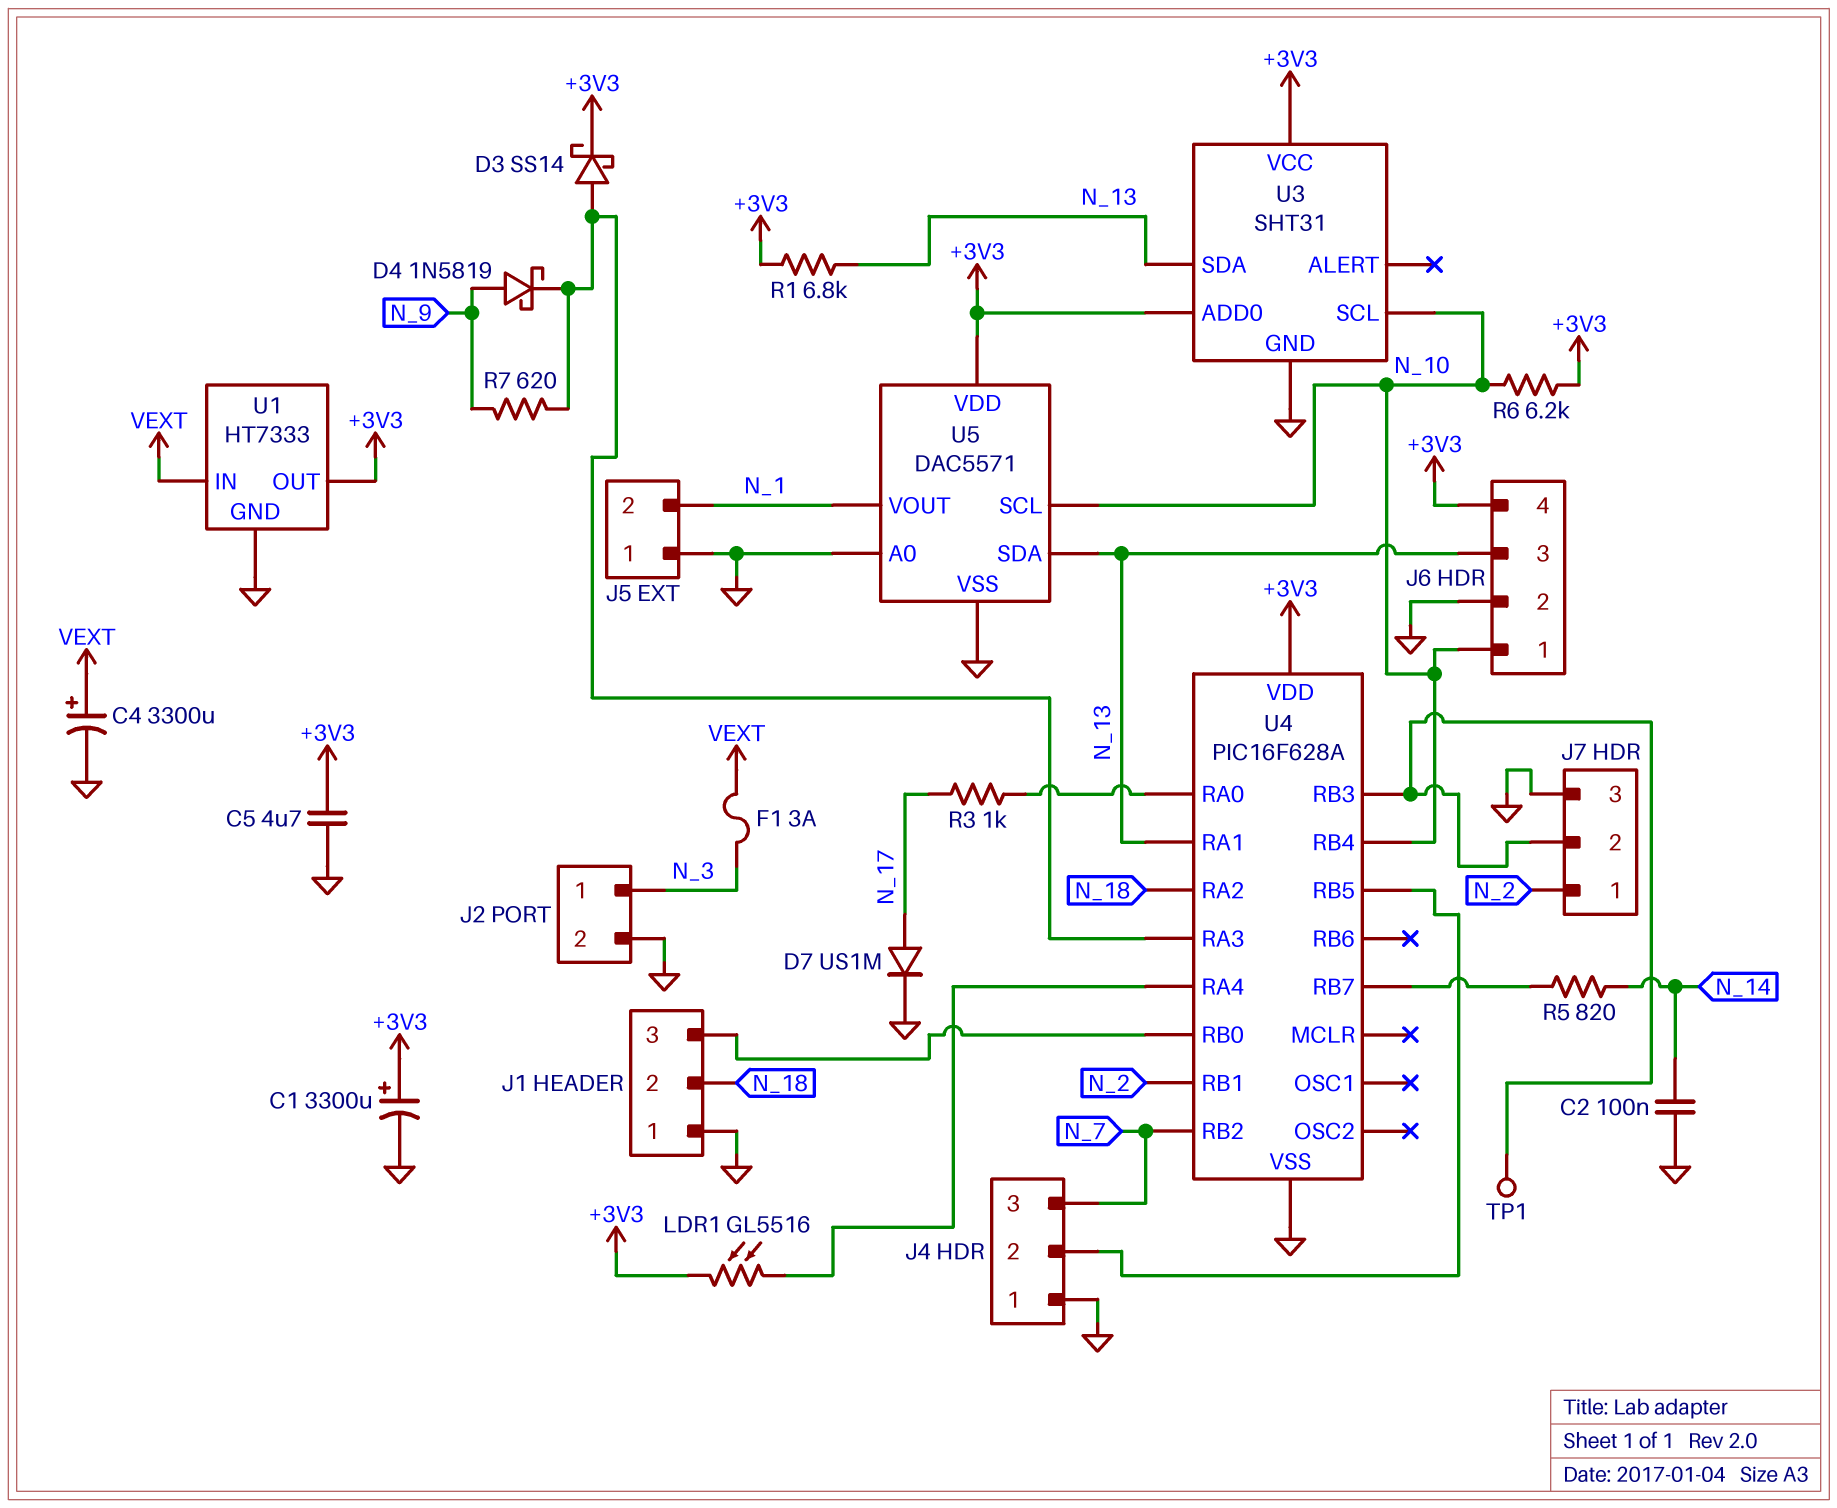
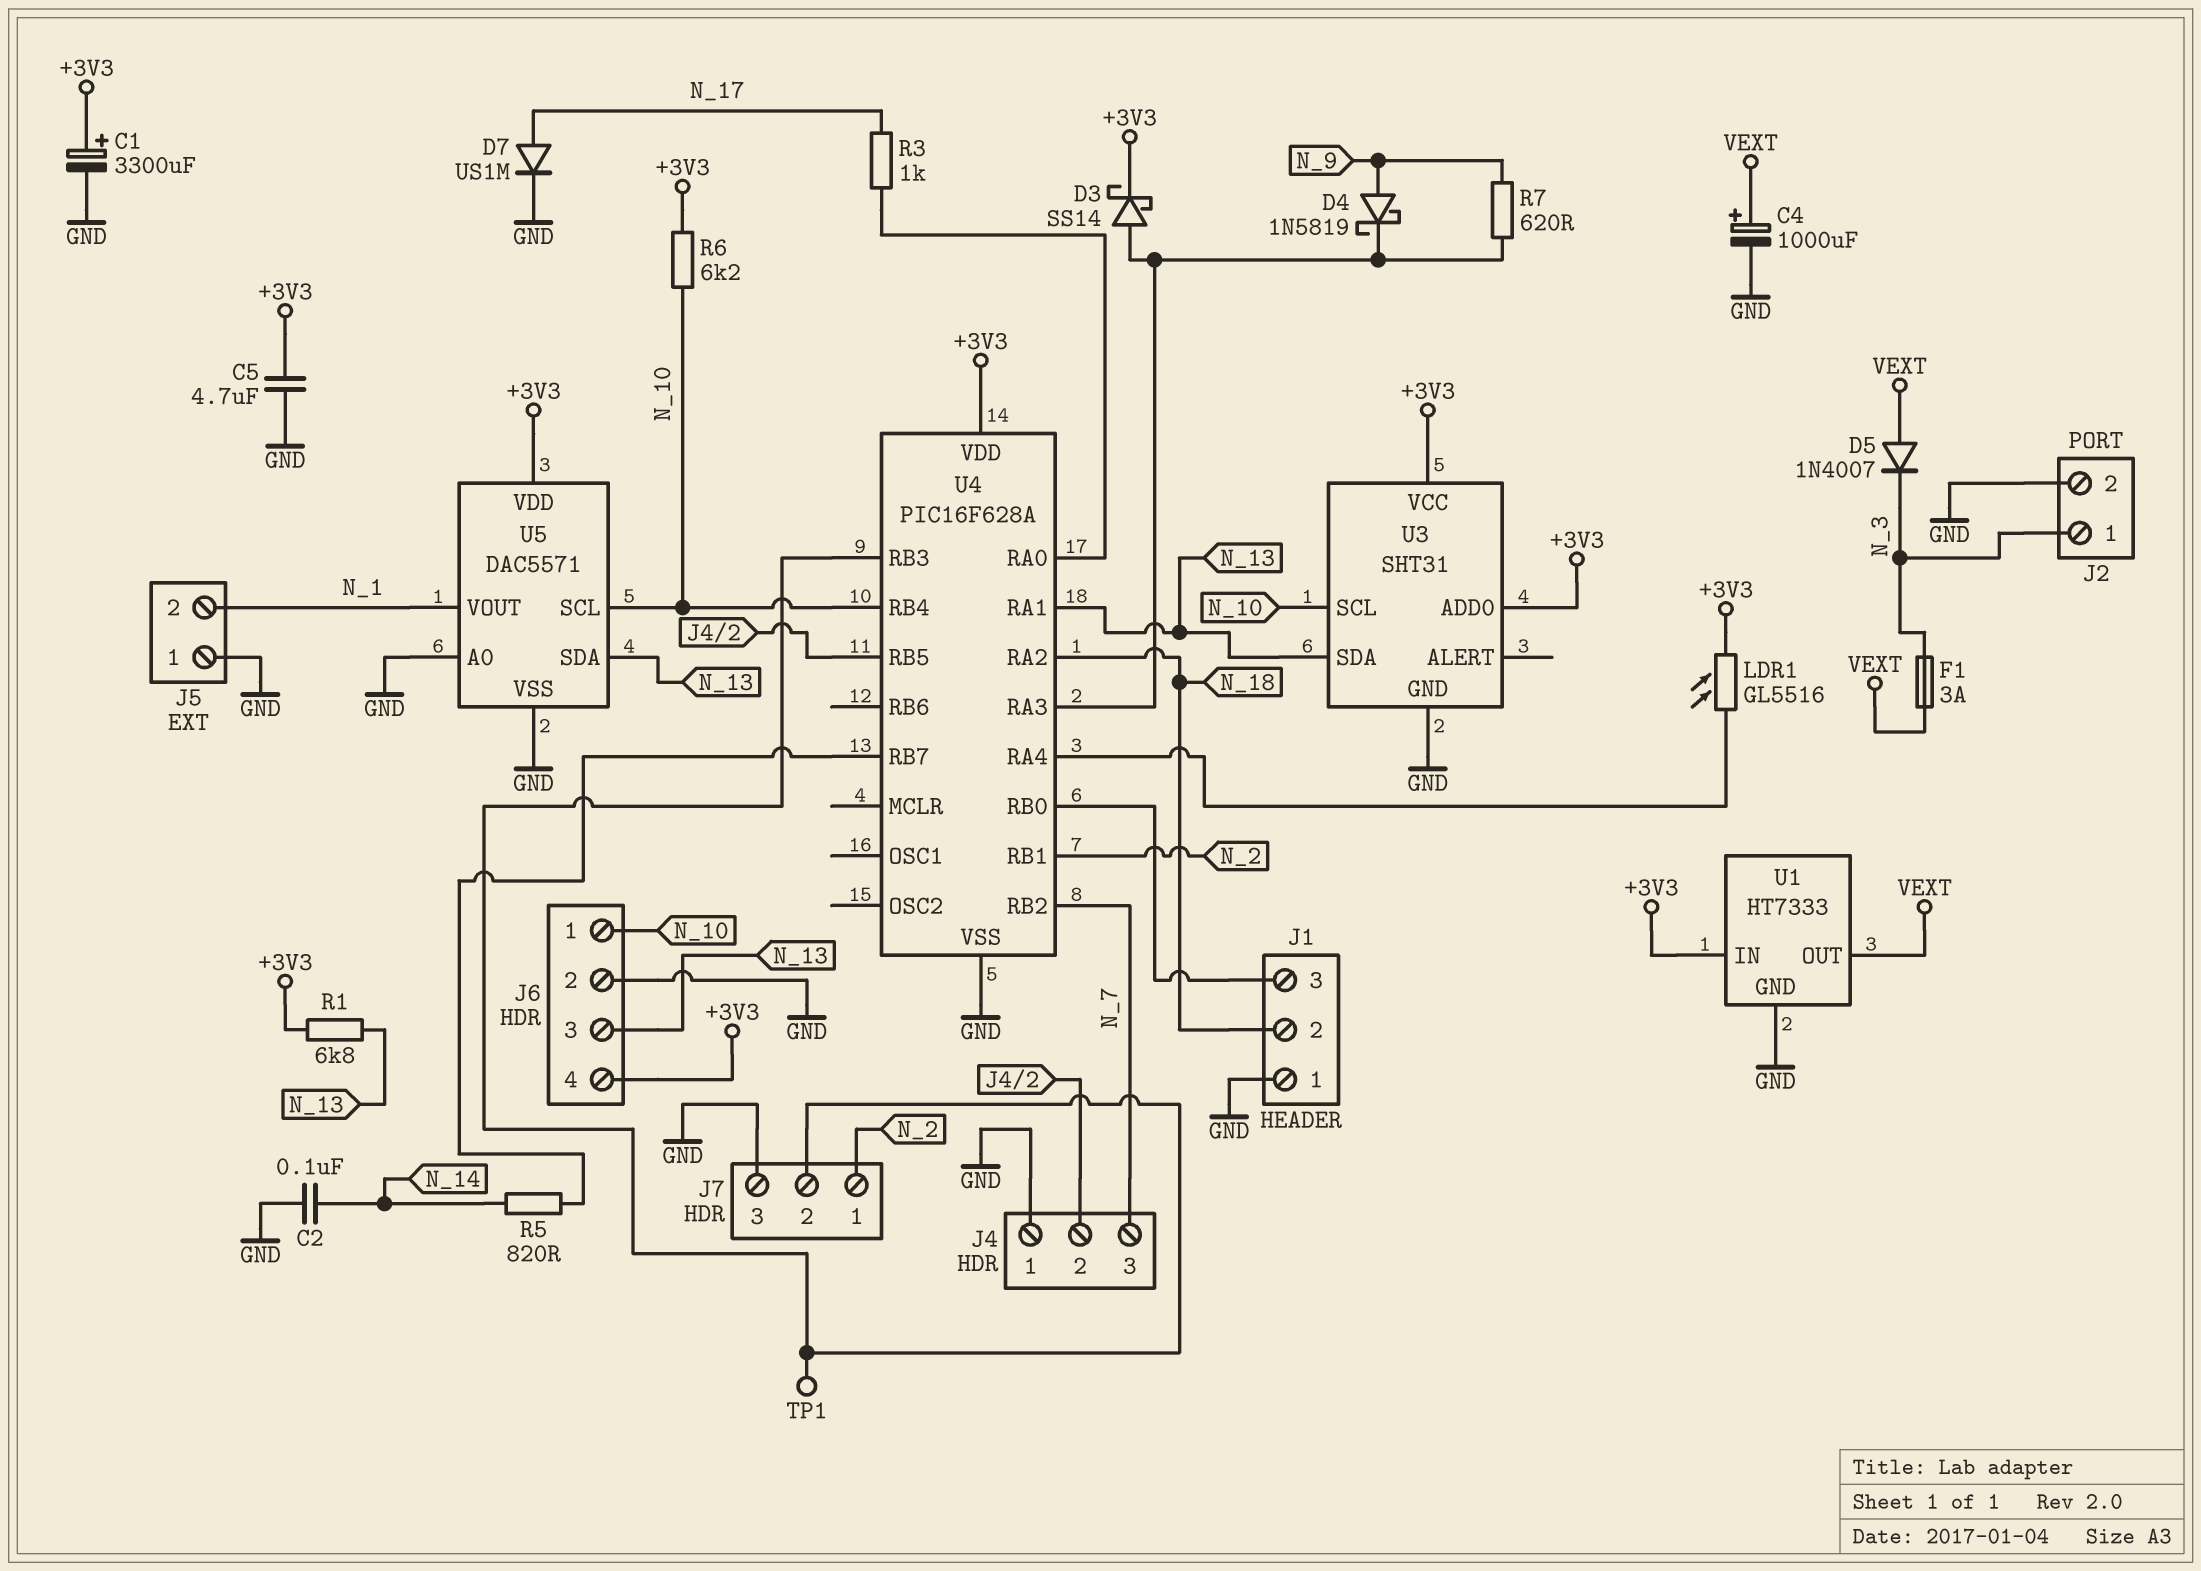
C4: 3300uF (plus VEXT, minus GND) -> 1000uF (plus VEXT, minus GND)
D5: none -> diode 1N4007 (A VEXT, K N_3)
U1 pin IN: VEXT -> +3V3
U1 pin OUT: +3V3 -> VEXT

